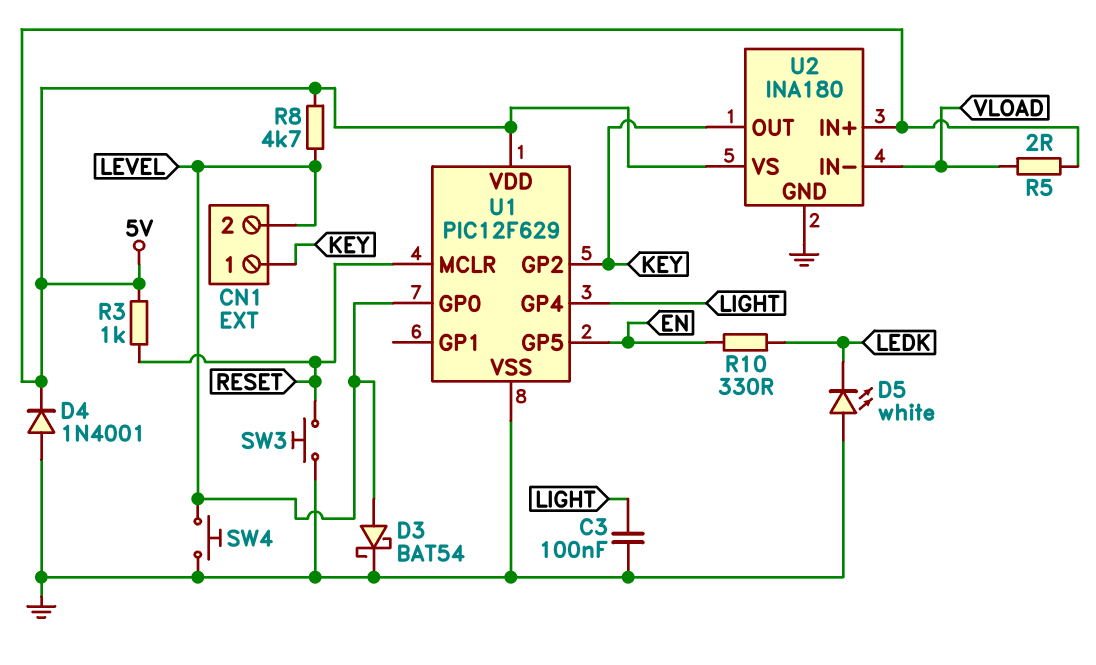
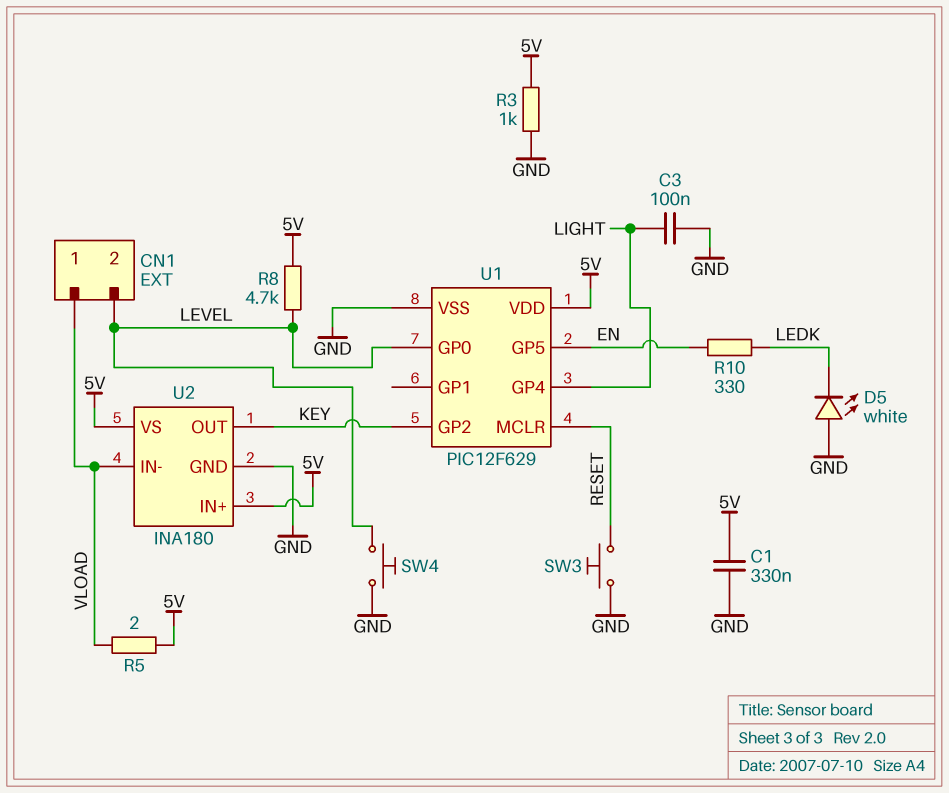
C1: none -> 330nF (5V, GND)
CN1 pin 1: KEY -> VLOAD
D3: schottky BAT54 (A LEVEL, K GND) -> none
D4: diode 1N4001 (A GND, K 5V) -> none
R3: 1k (5V, RESET) -> 1k (5V, GND)

